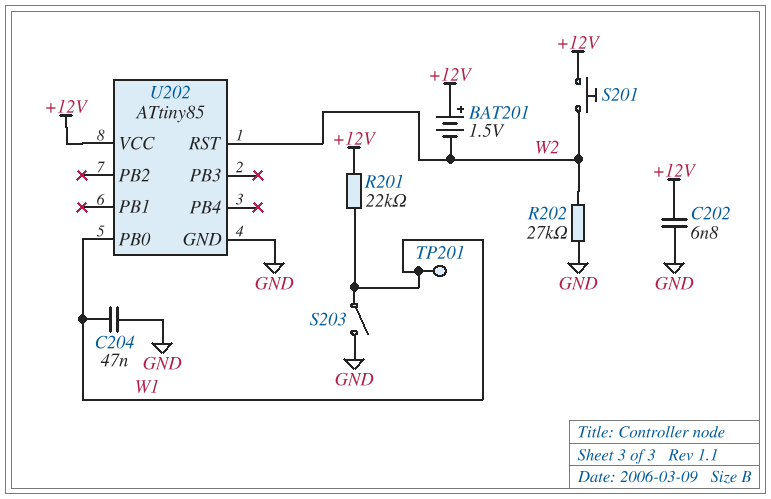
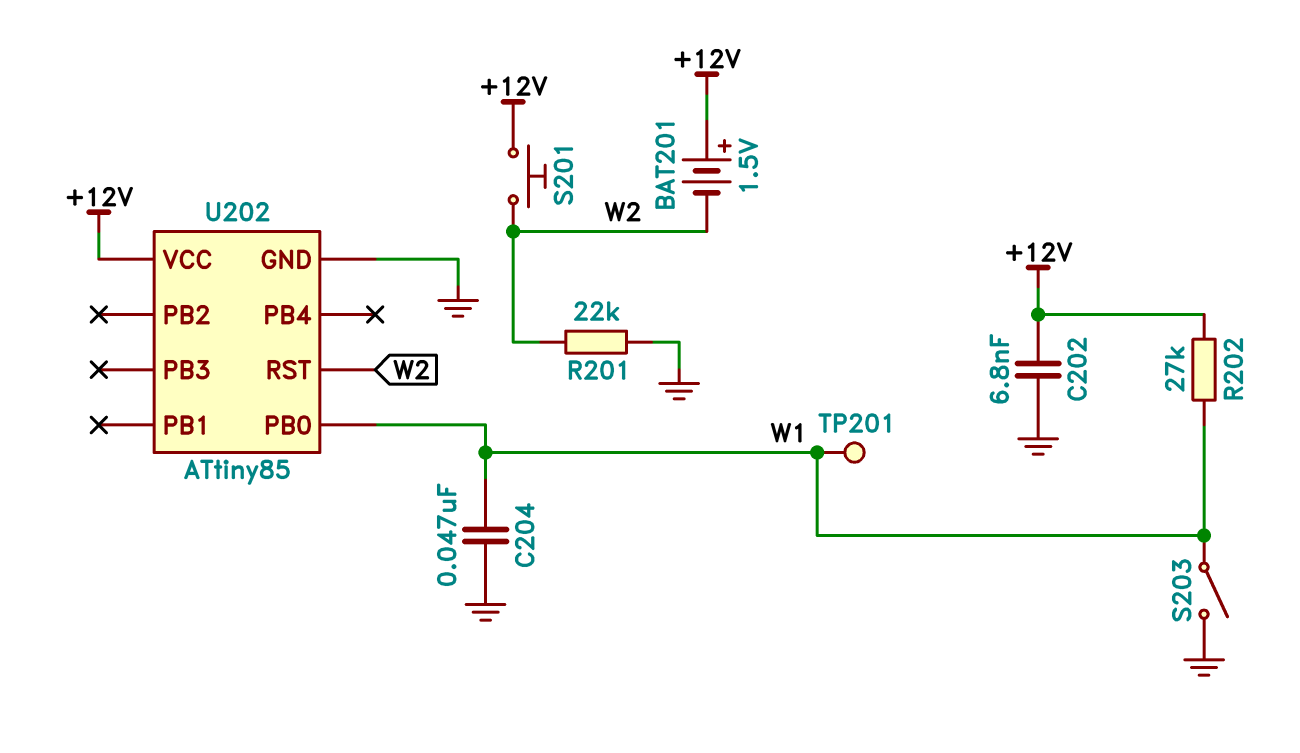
R201: 22k (+12V, W1) -> 22k (GND, W2)
R202: 27k (GND, W2) -> 27k (+12V, W1)

